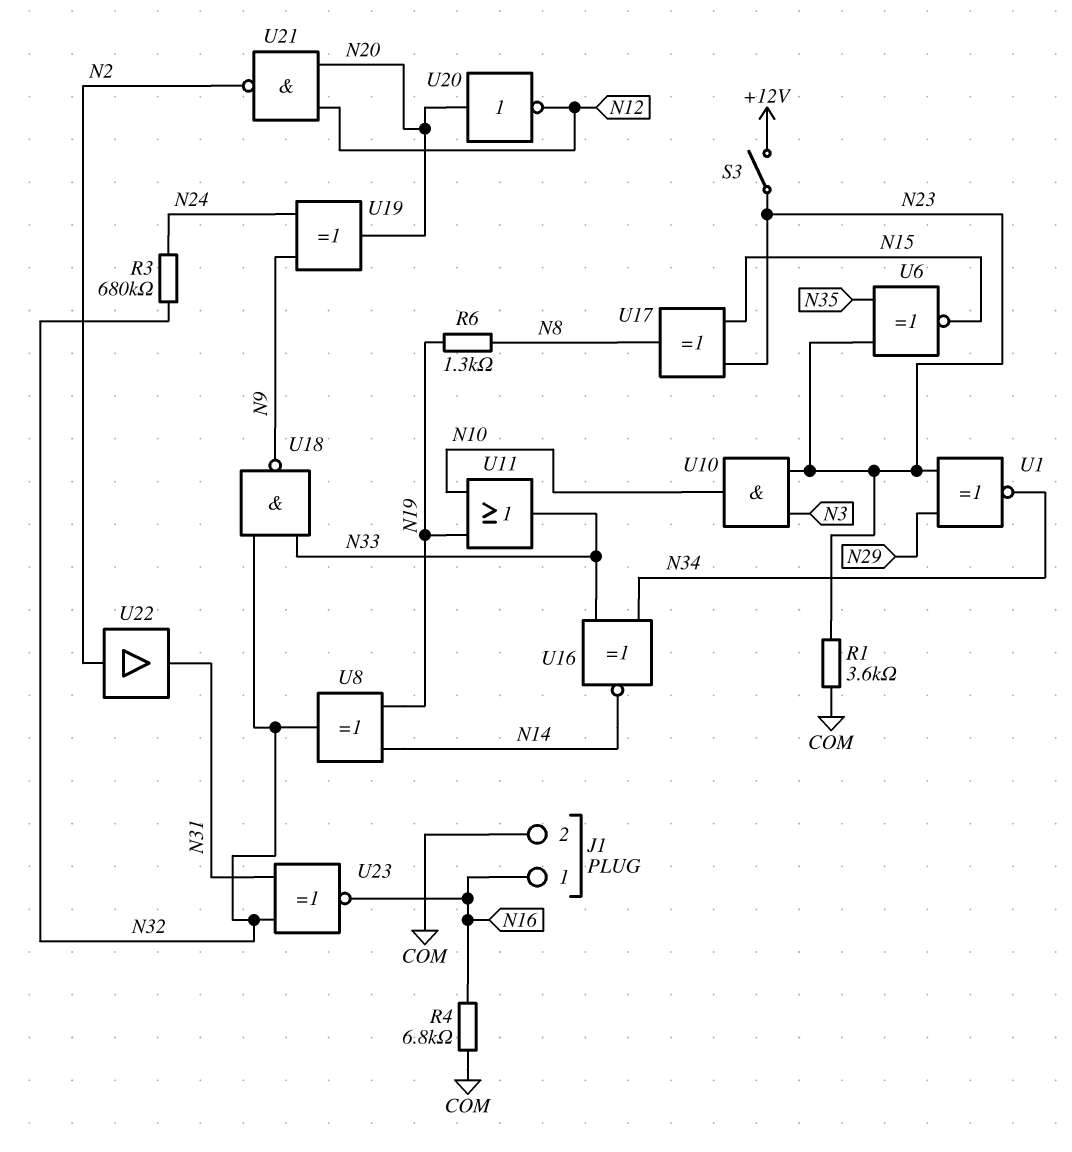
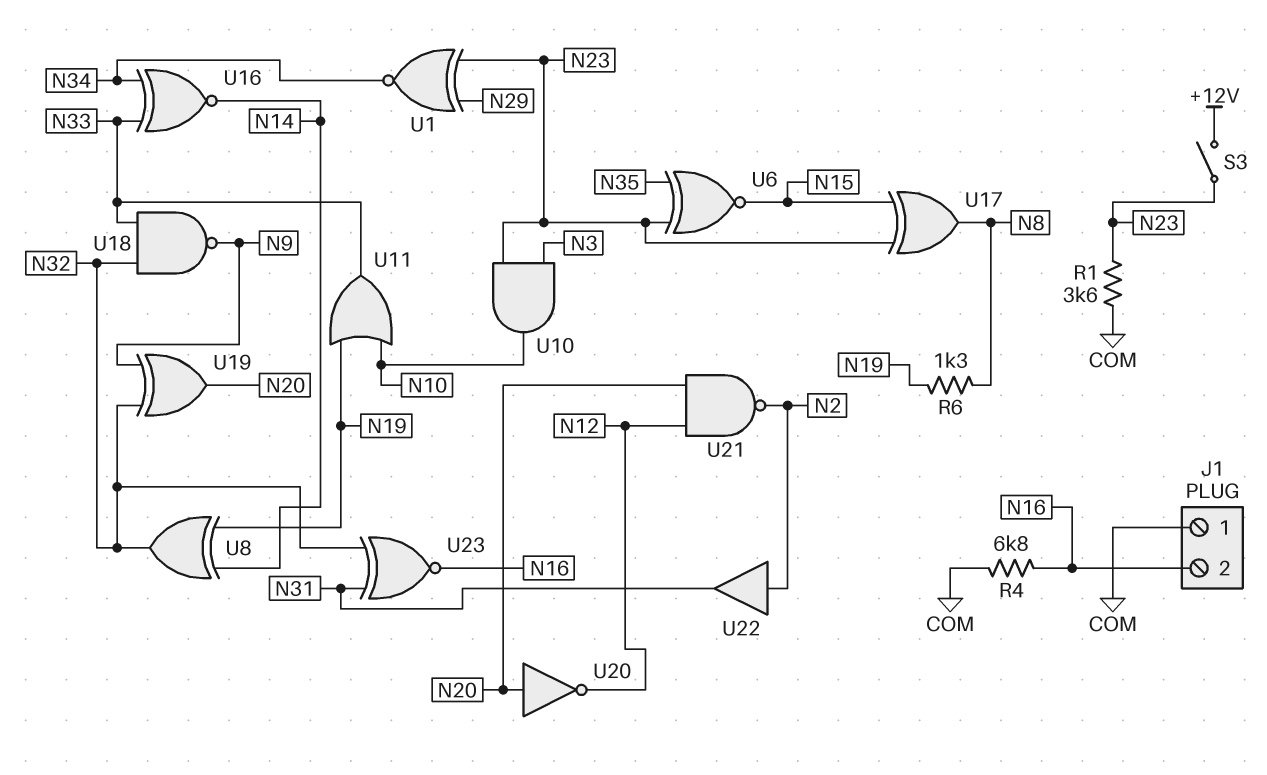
J1 pin 1: N16 -> COM
J1 pin 2: COM -> N16
R3: 680k (N24, N32) -> none
U19: XOR (in N9, in N24, out N20) -> XOR (in N9, in N32, out N20)

